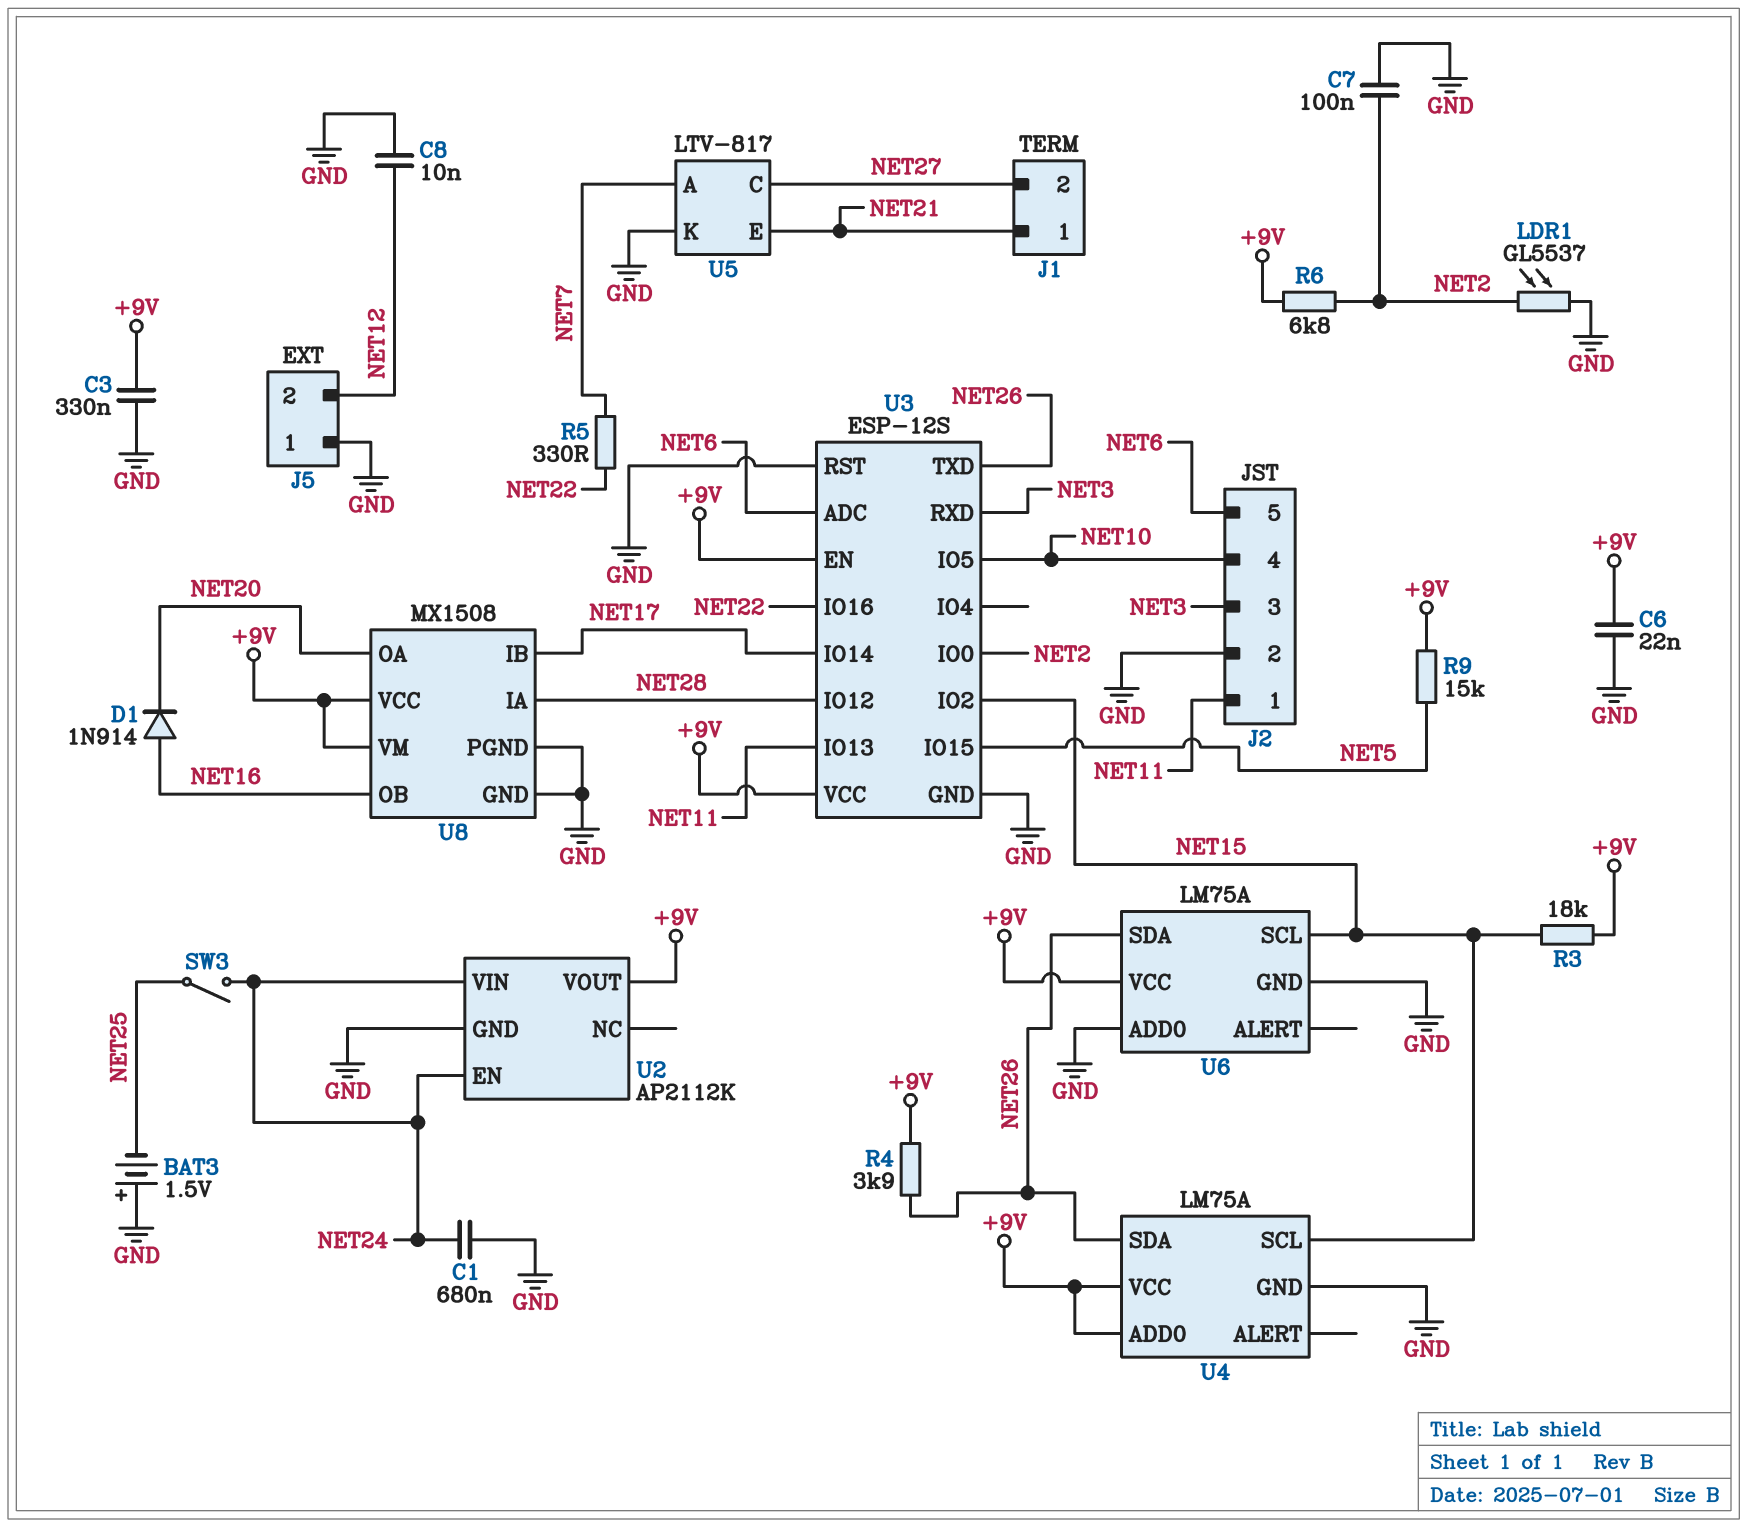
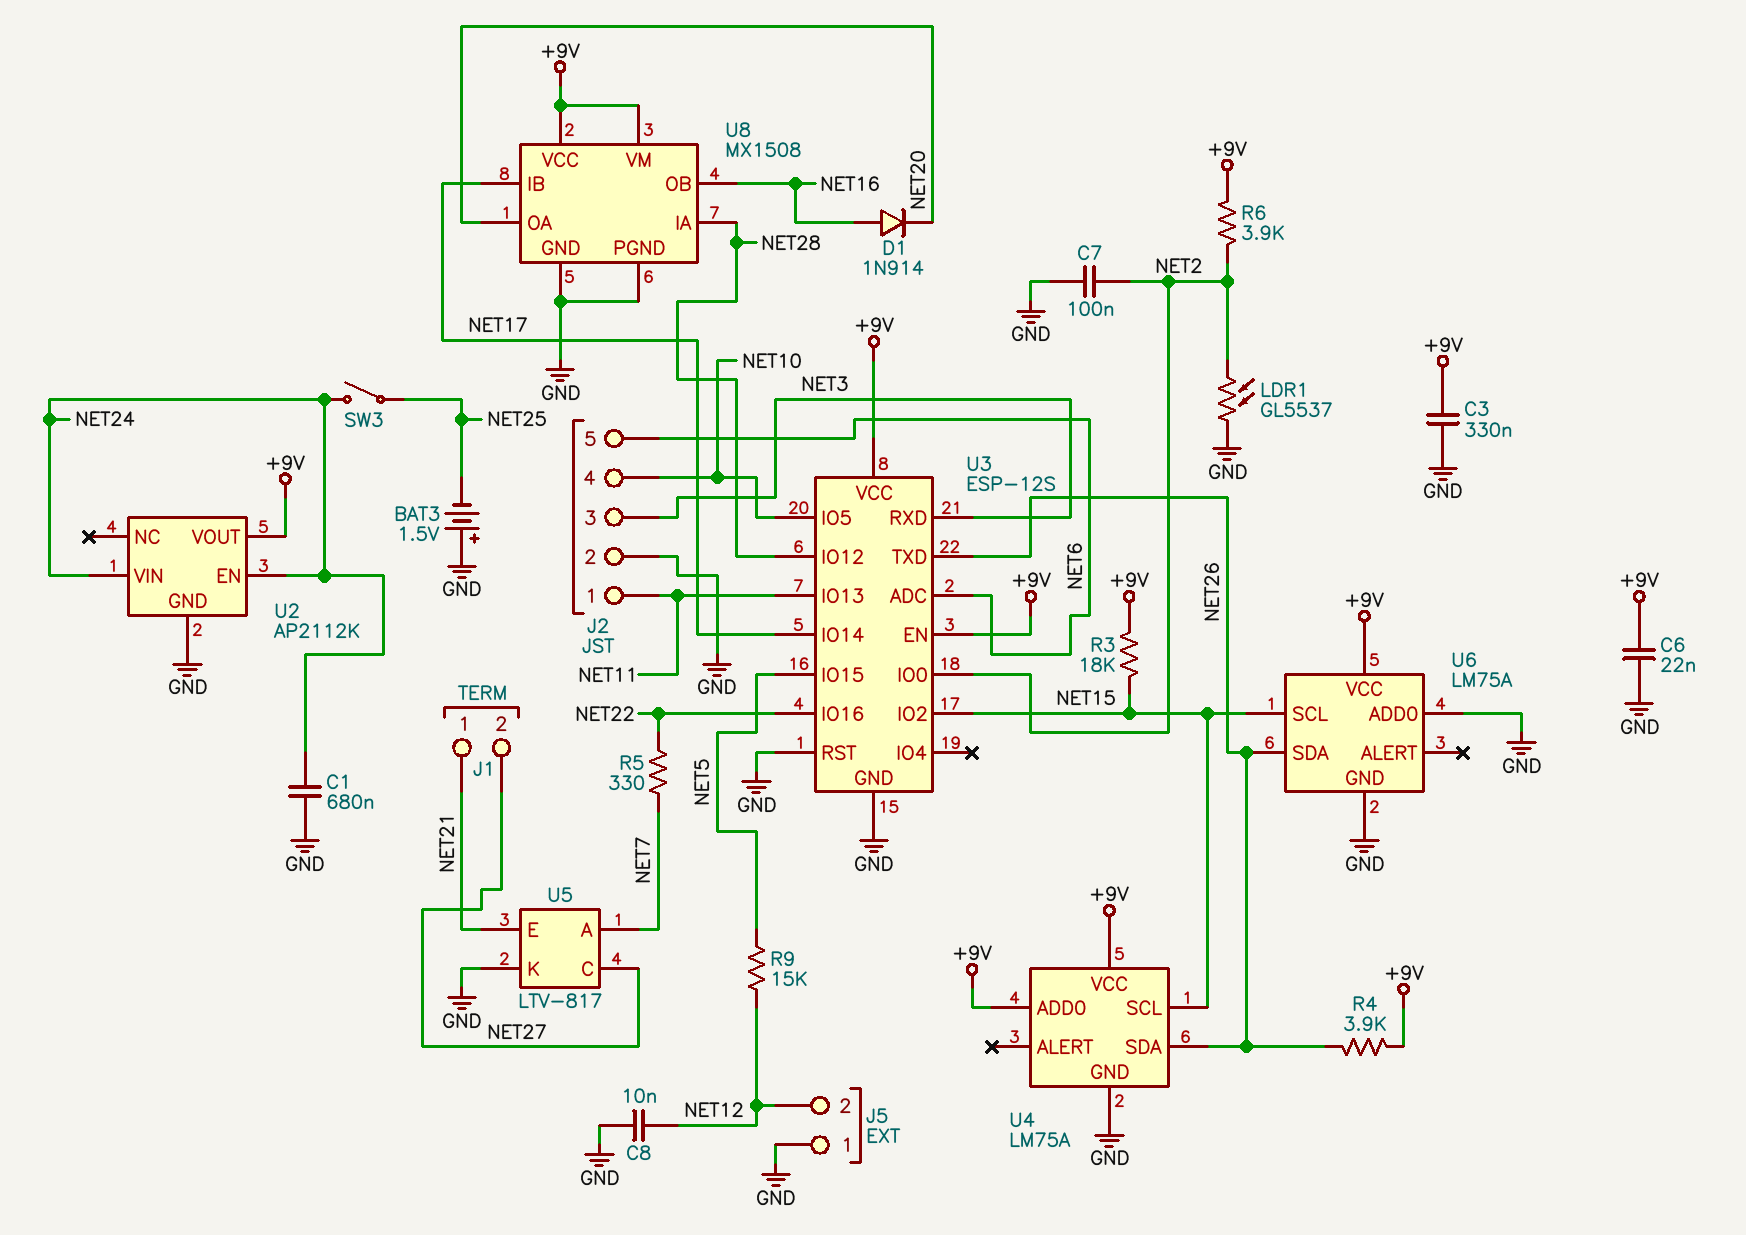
R6: 6.8k (+9V, NET2) -> 3.9k (+9V, NET2)
R9: 15k (+9V, NET5) -> 15k (NET5, NET12)

